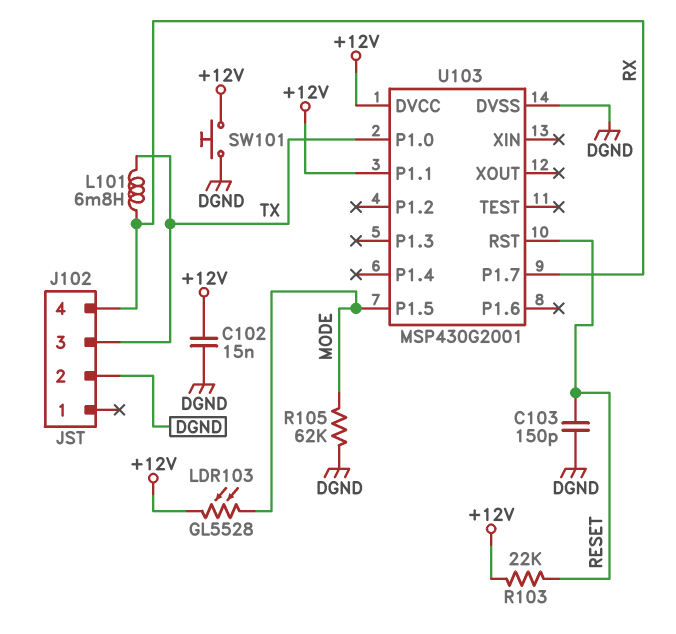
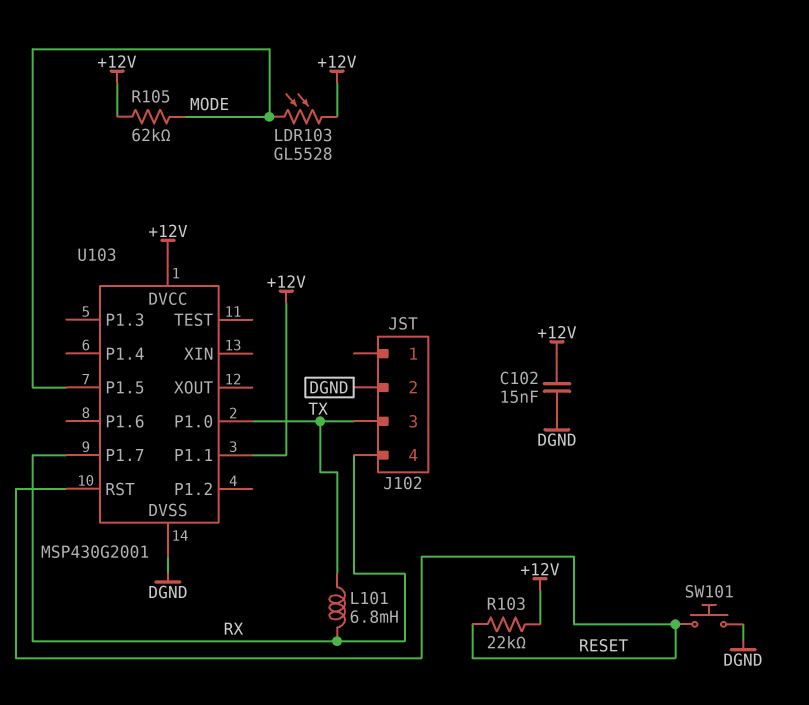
C103: 150pF (DGND, RESET) -> none
R105: 62k (DGND, MODE) -> 62k (+12V, MODE)
SW101: button (+12V, DGND) -> button (DGND, RESET)

